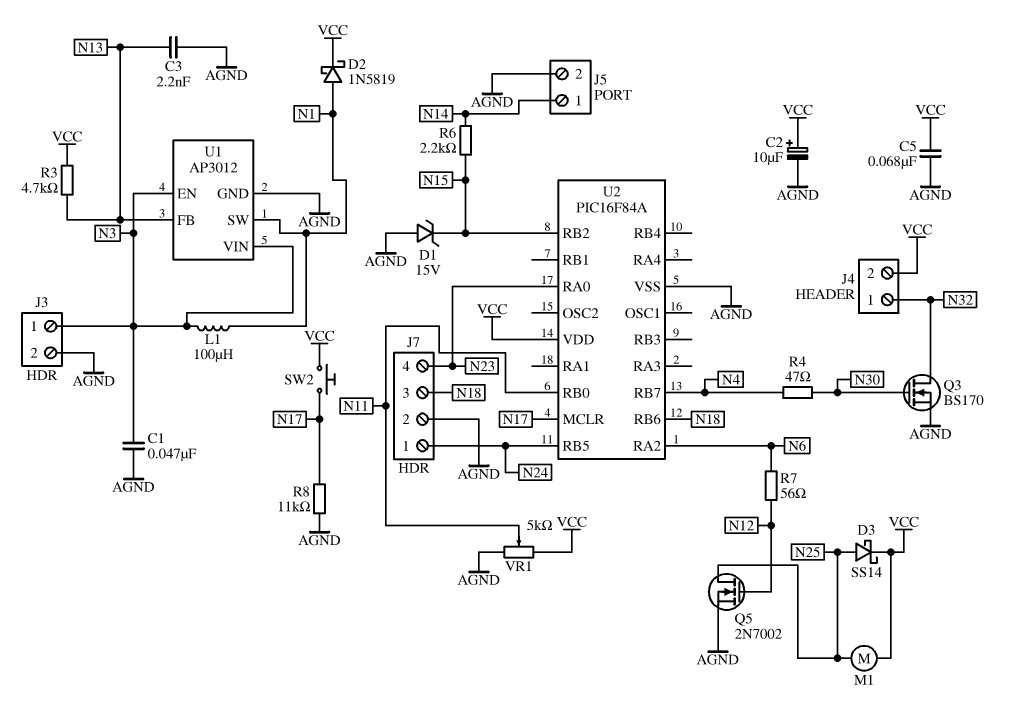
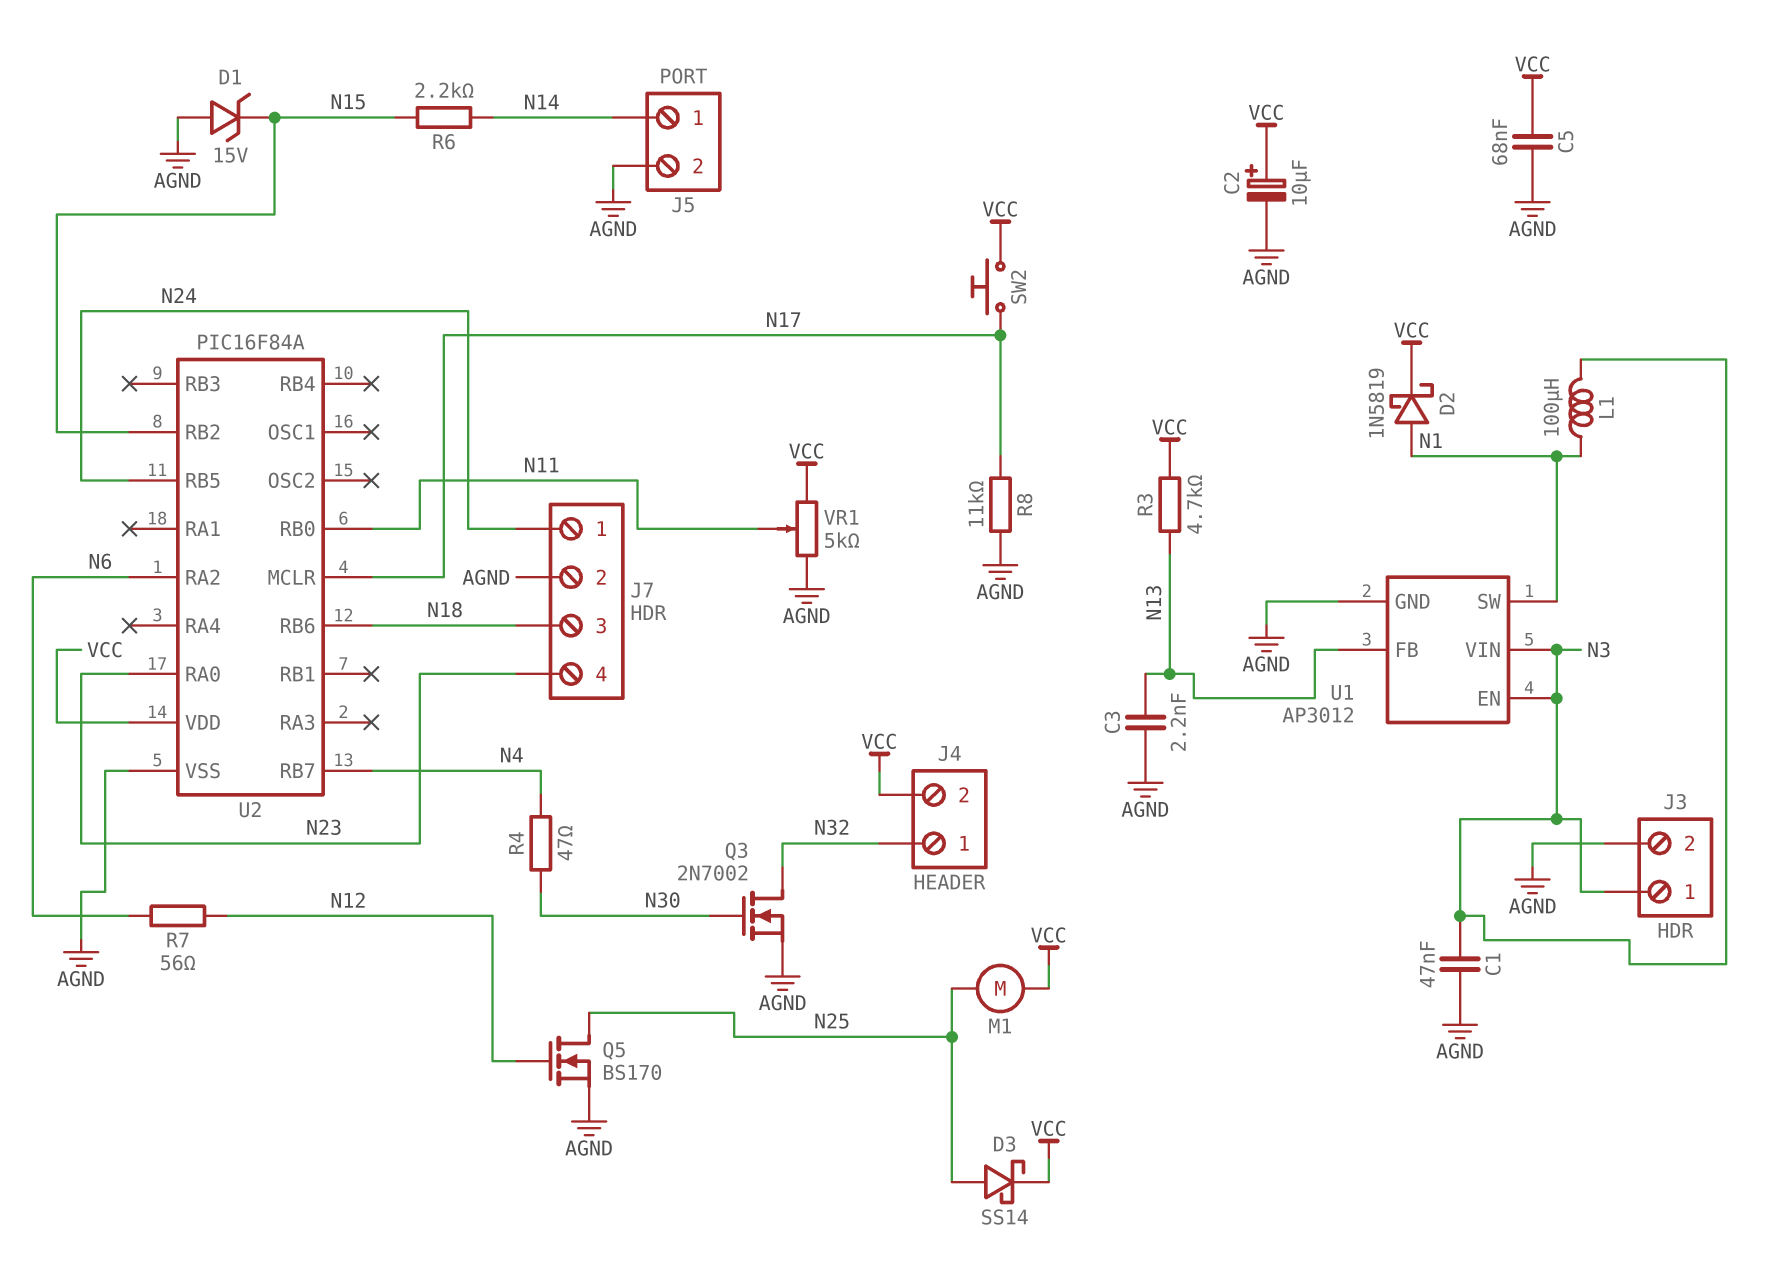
Q3: NMOS BS170 (G N30, D N32, S AGND) -> NMOS 2N7002 (G N30, D N32, S AGND)
Q5: NMOS 2N7002 (G N12, D N25, S AGND) -> NMOS BS170 (G N12, D N25, S AGND)

